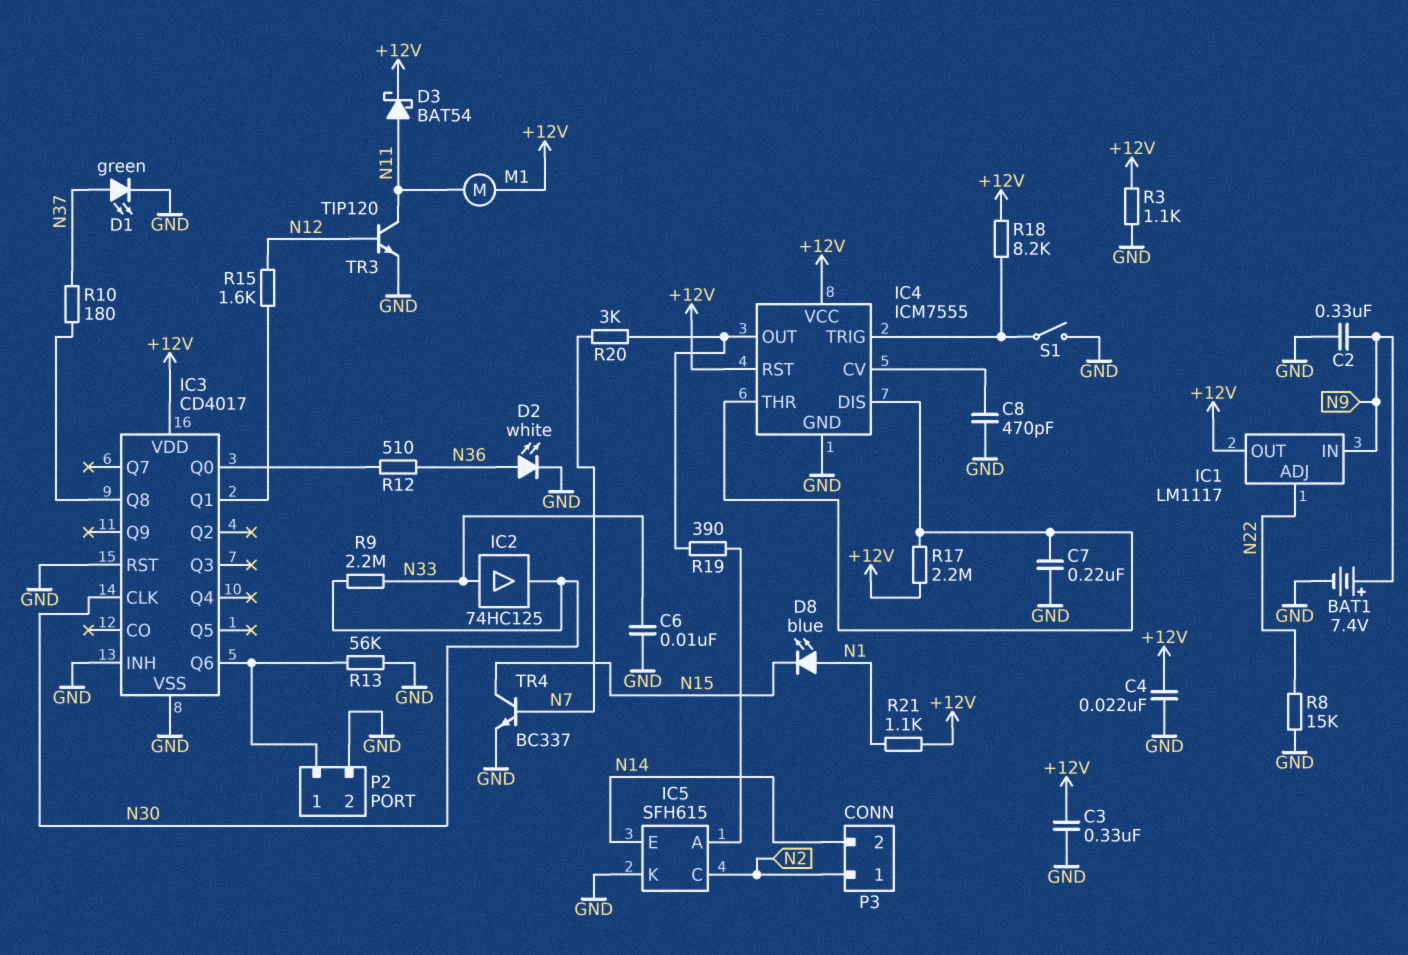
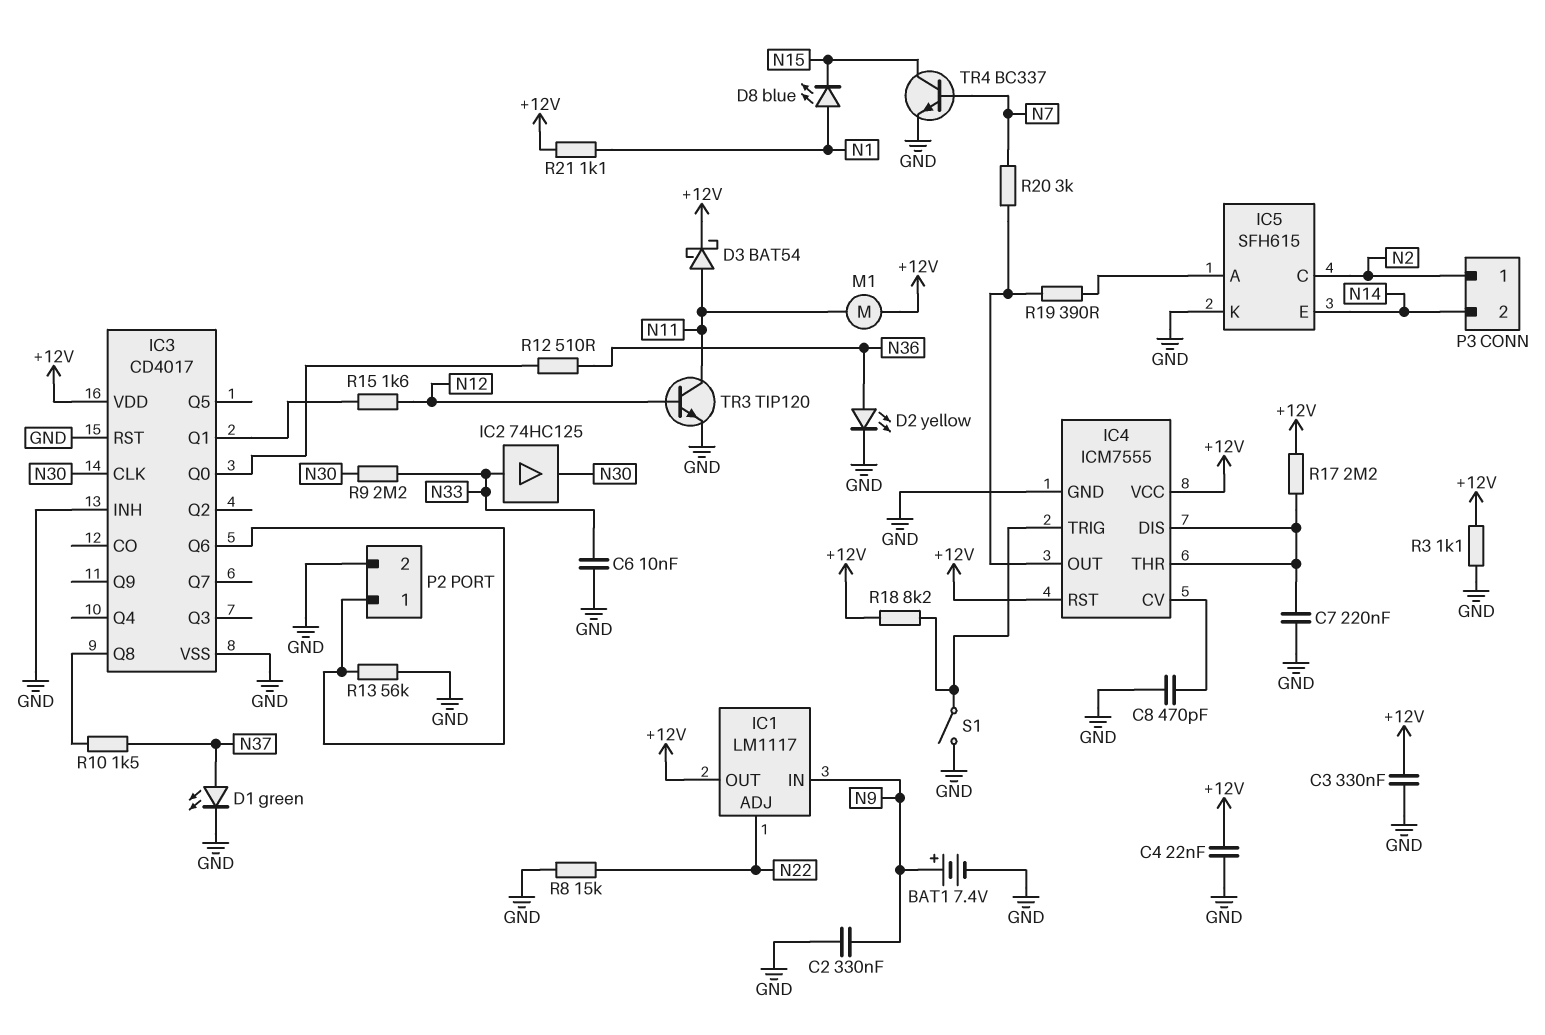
D2: LED white (A N36, K GND) -> LED yellow (A N36, K GND)
R10: 180 (IC3/Q8, N37) -> 1.5k (IC3/Q8, N37)

